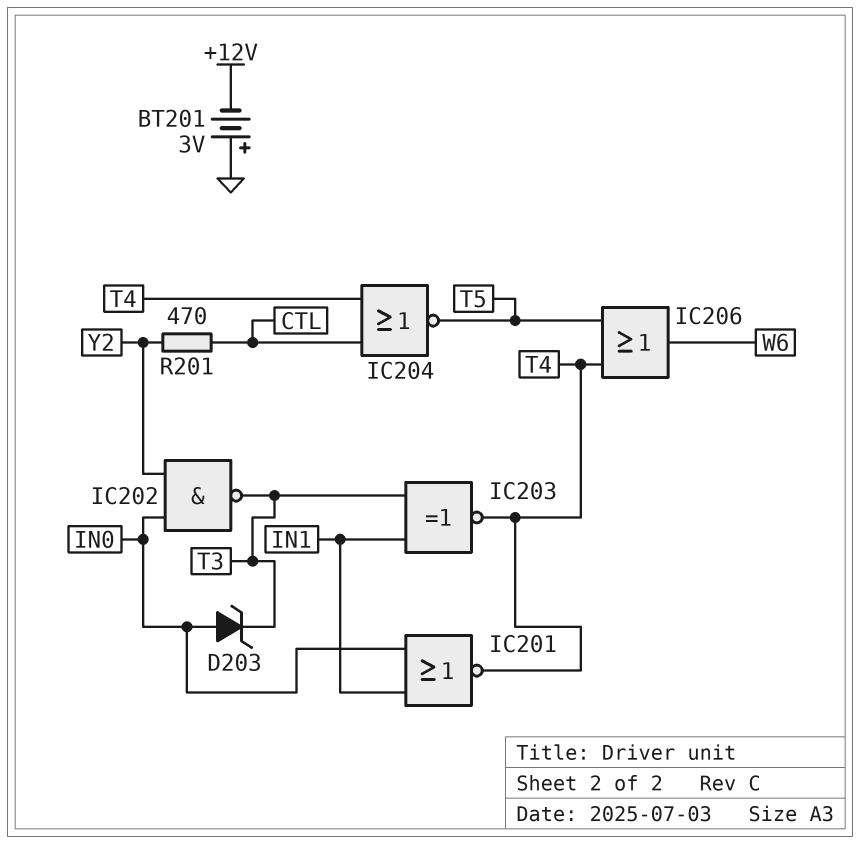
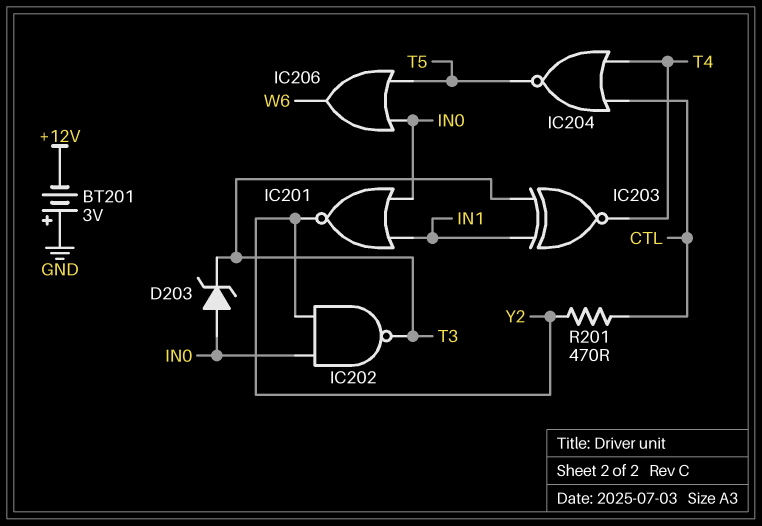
IC201: NOR (in IN0, in IN1, out T4) -> NOR (in IN0, in IN1, out Y2)
IC206: OR (in T4, in T5, out W6) -> OR (in IN0, in T5, out W6)

